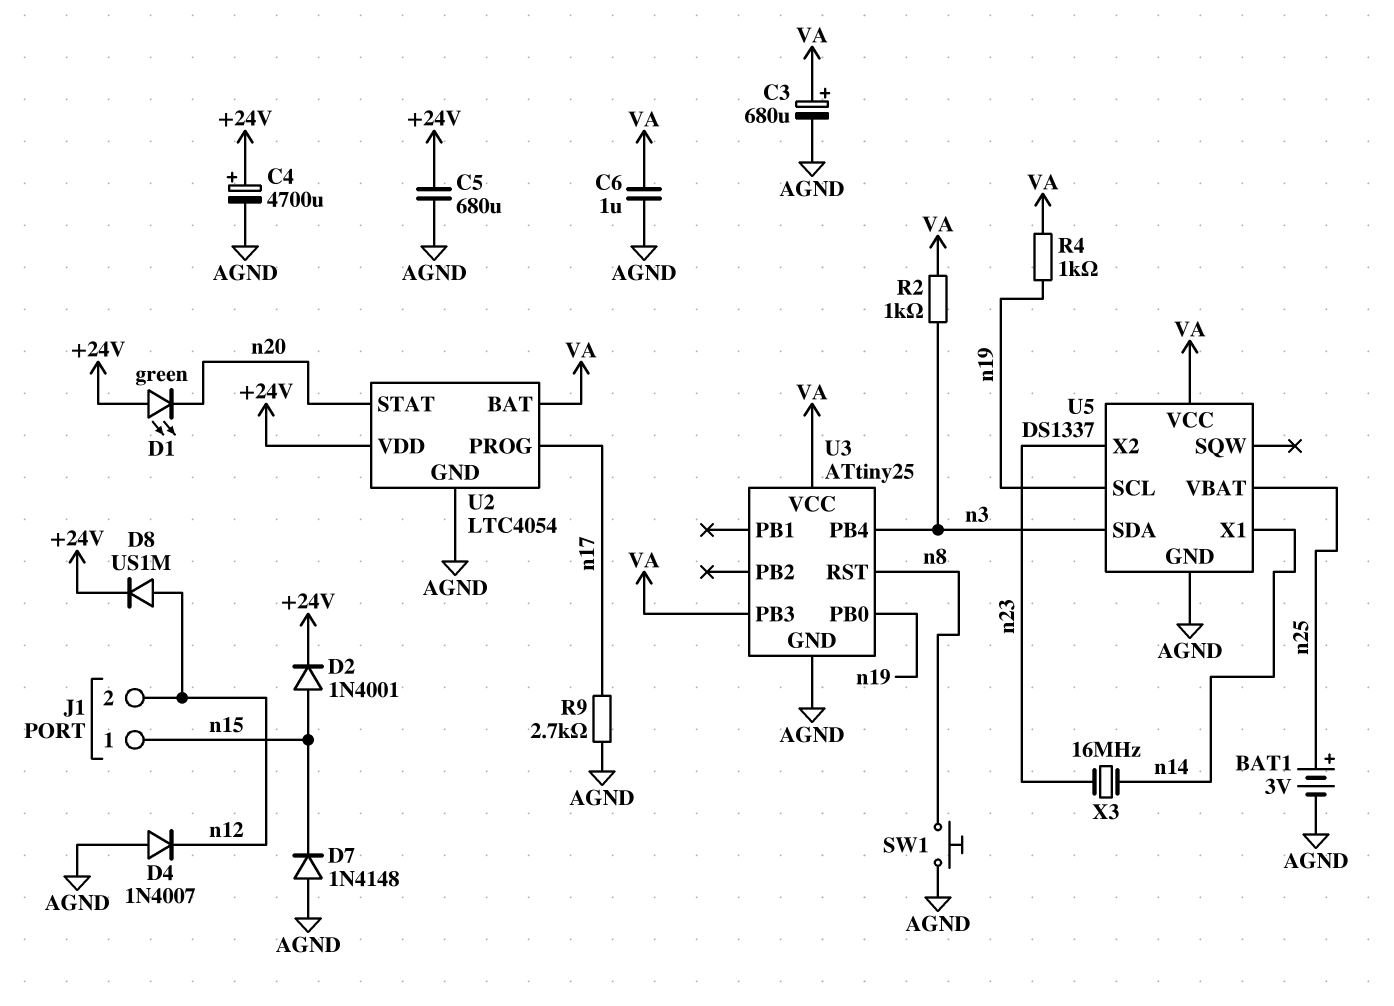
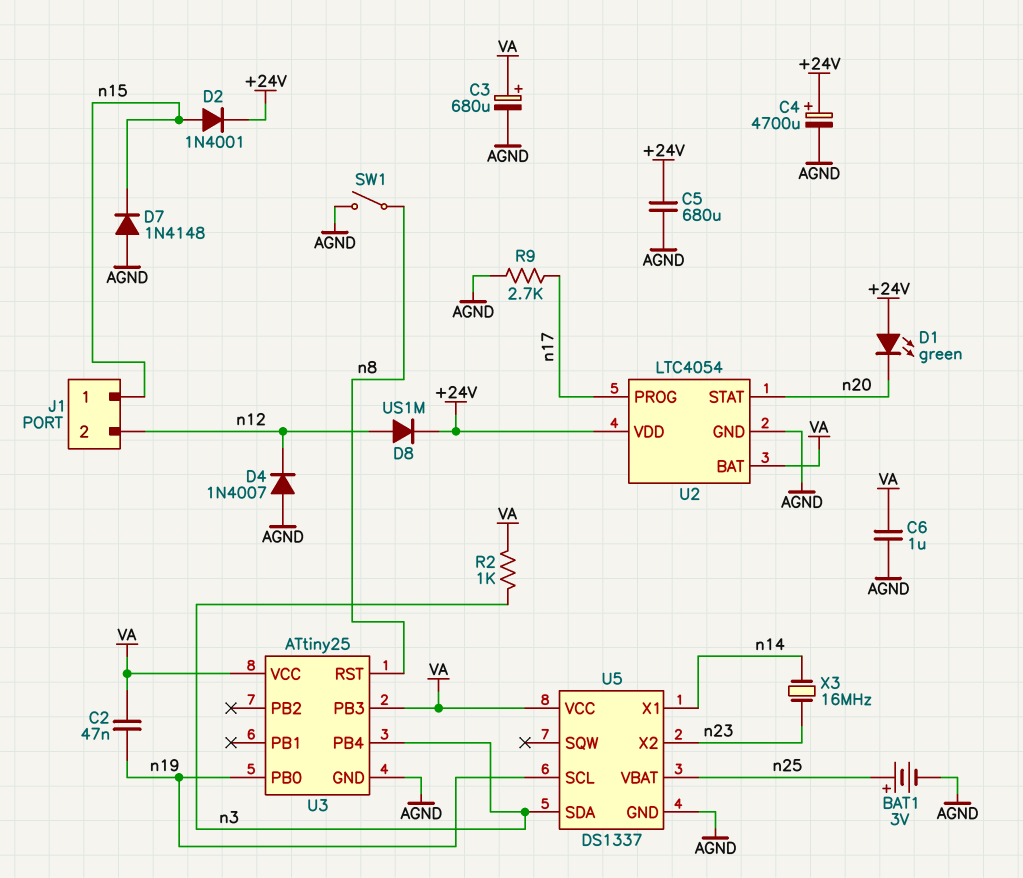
C2: none -> 47nF (VA, n19)
R4: 1k (VA, n19) -> none
SW1: button (AGND, n8) -> switch (AGND, n8)

